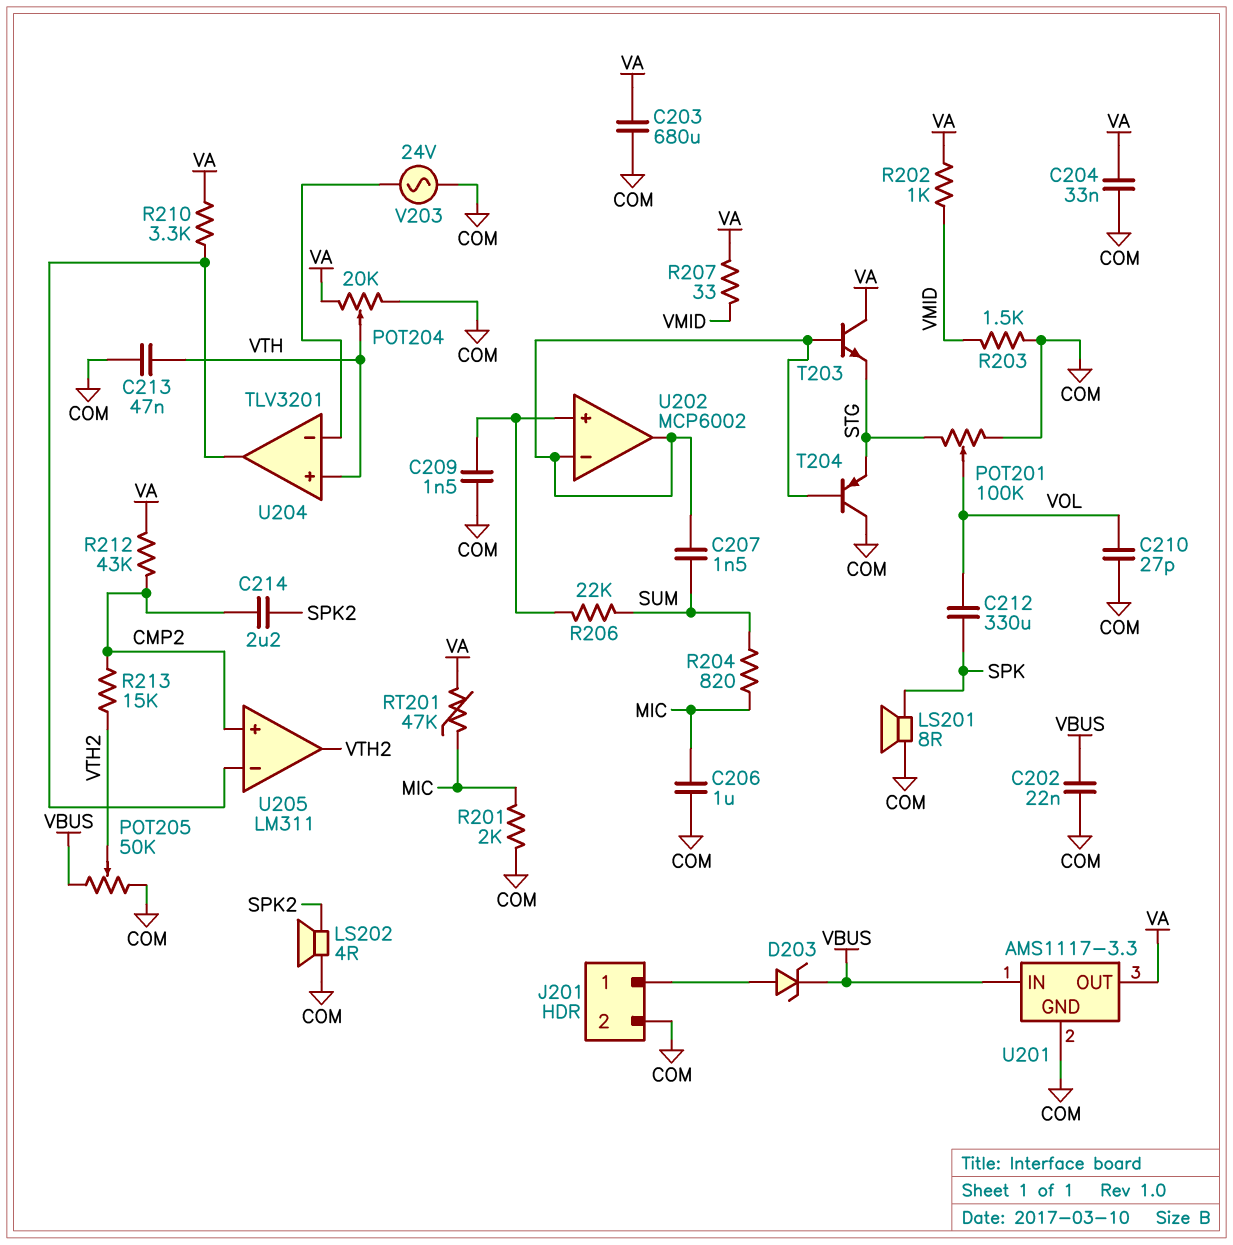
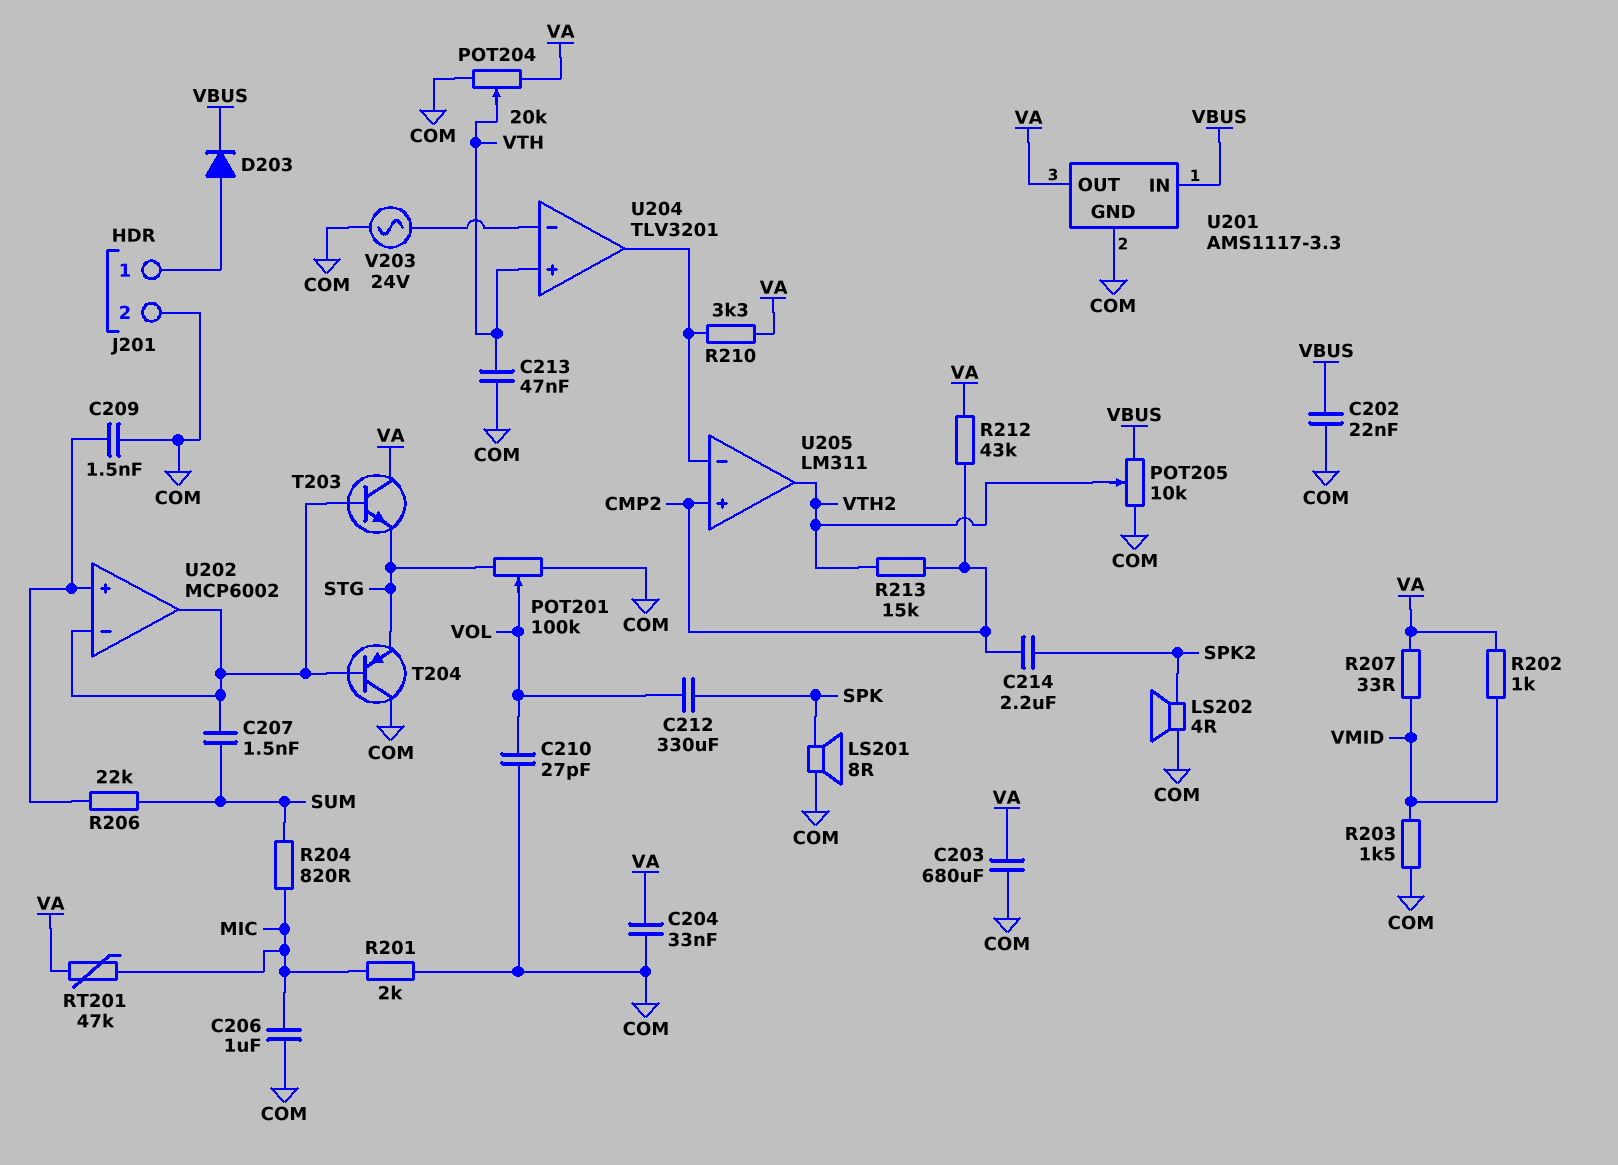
D203: zener (A J201/1, K VBUS) -> diode (A J201/1, K VBUS)
POT205: 50k (COM, VBUS, wiper VTH2) -> 10k (COM, VBUS, wiper VTH2)

